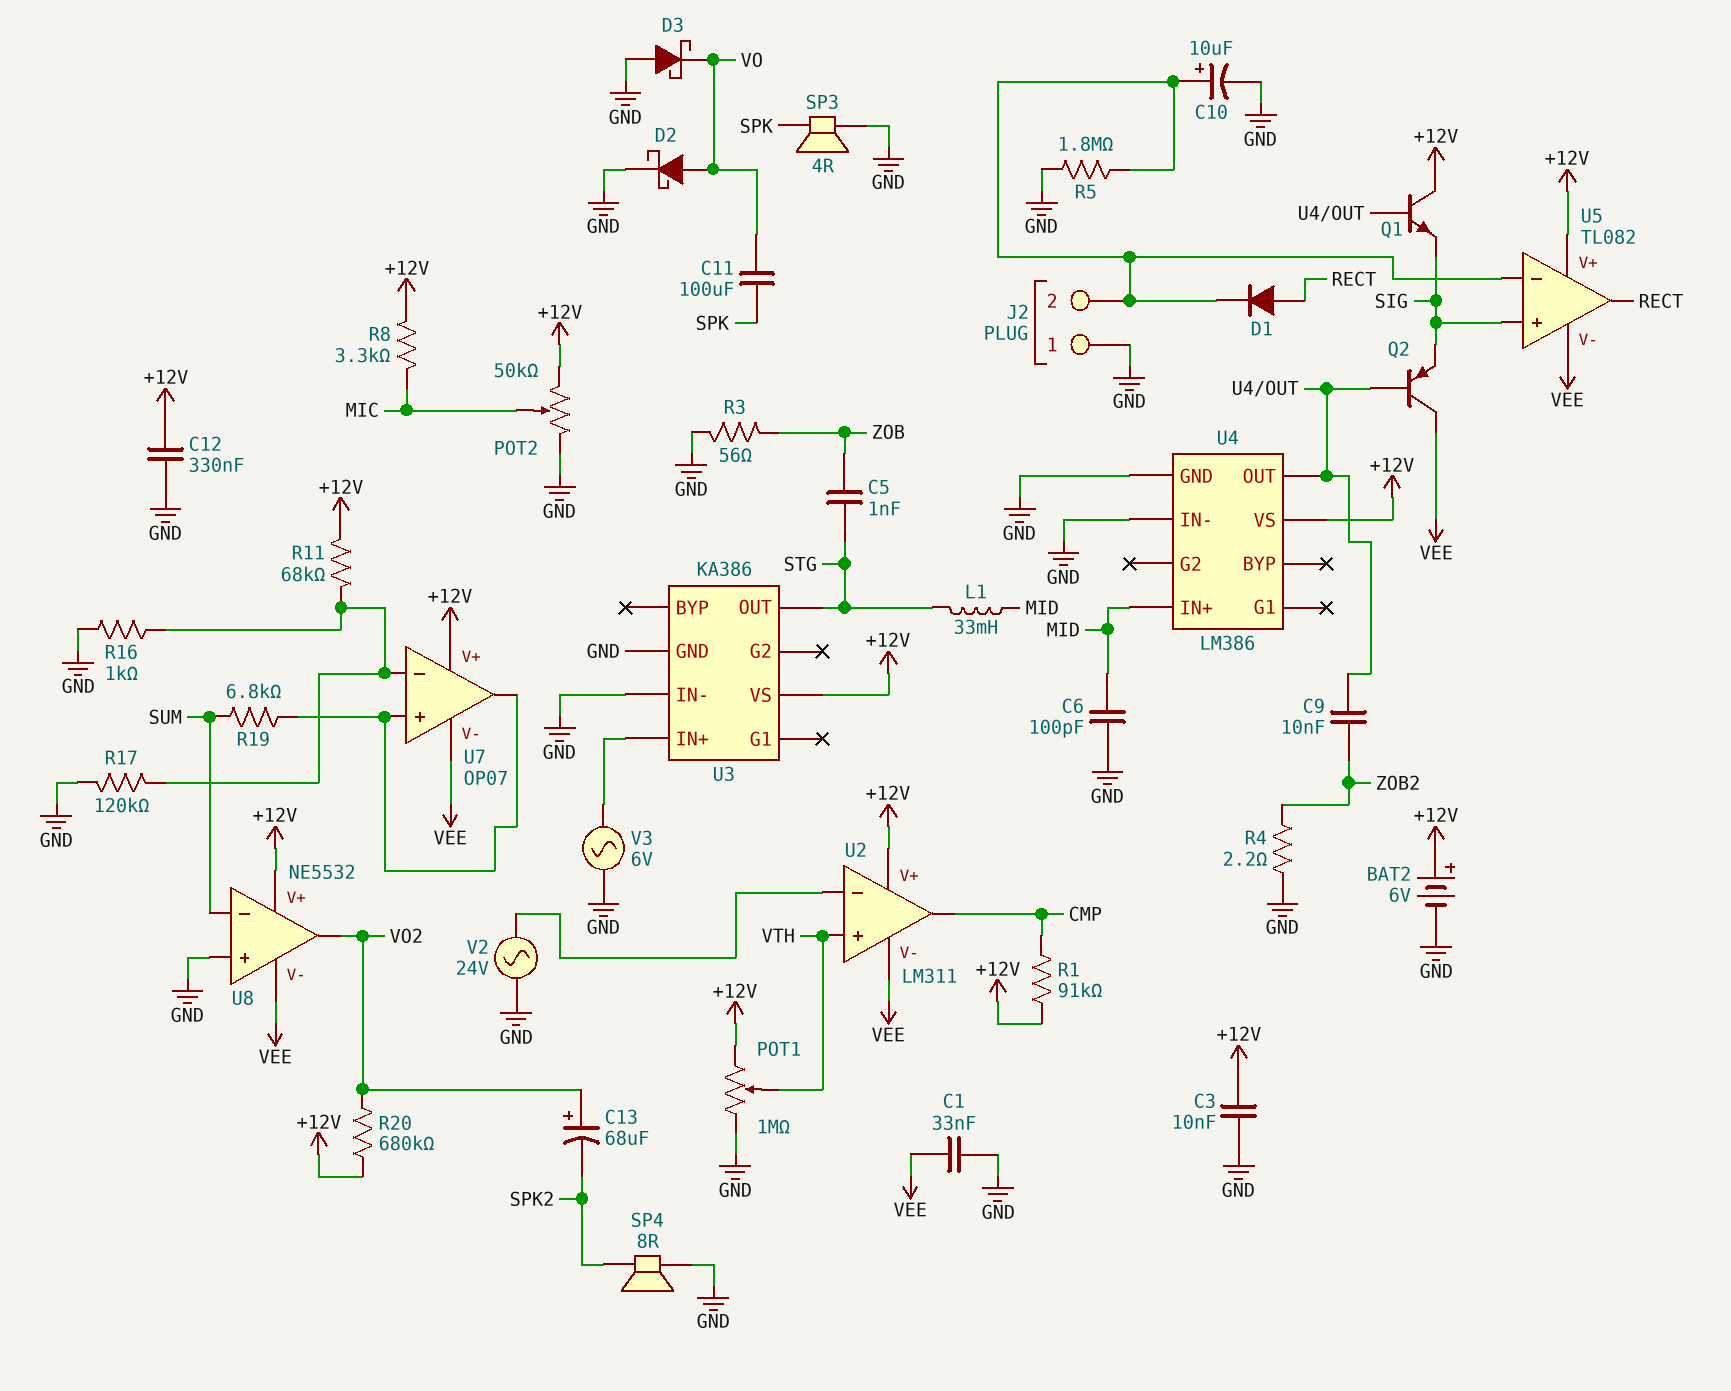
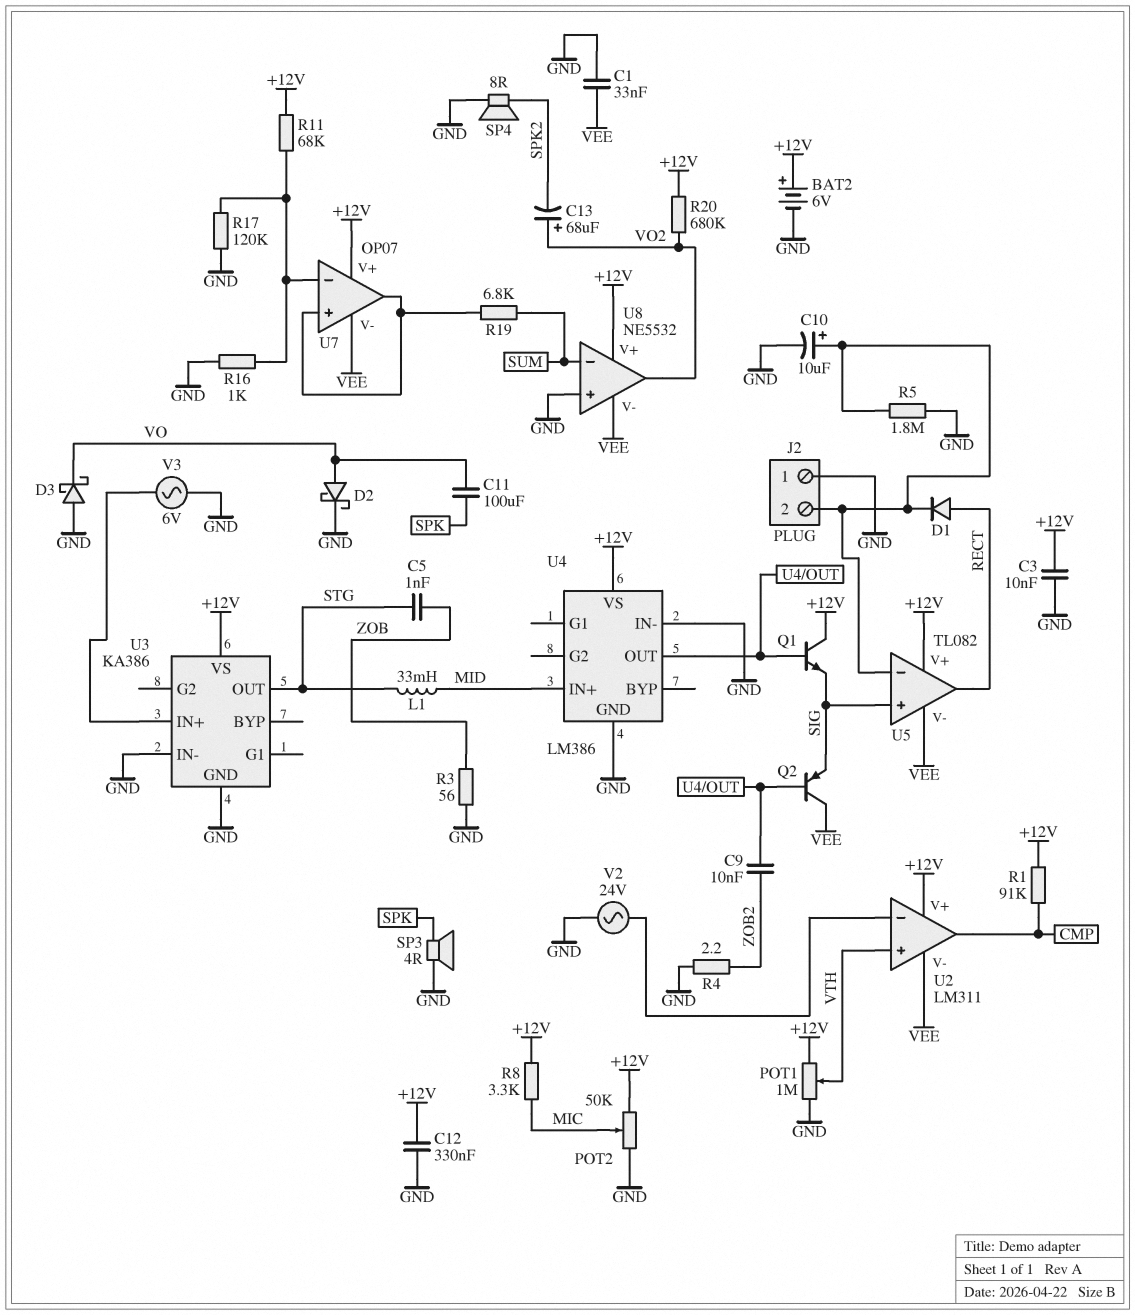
C6: 100pF (GND, MID) -> none

